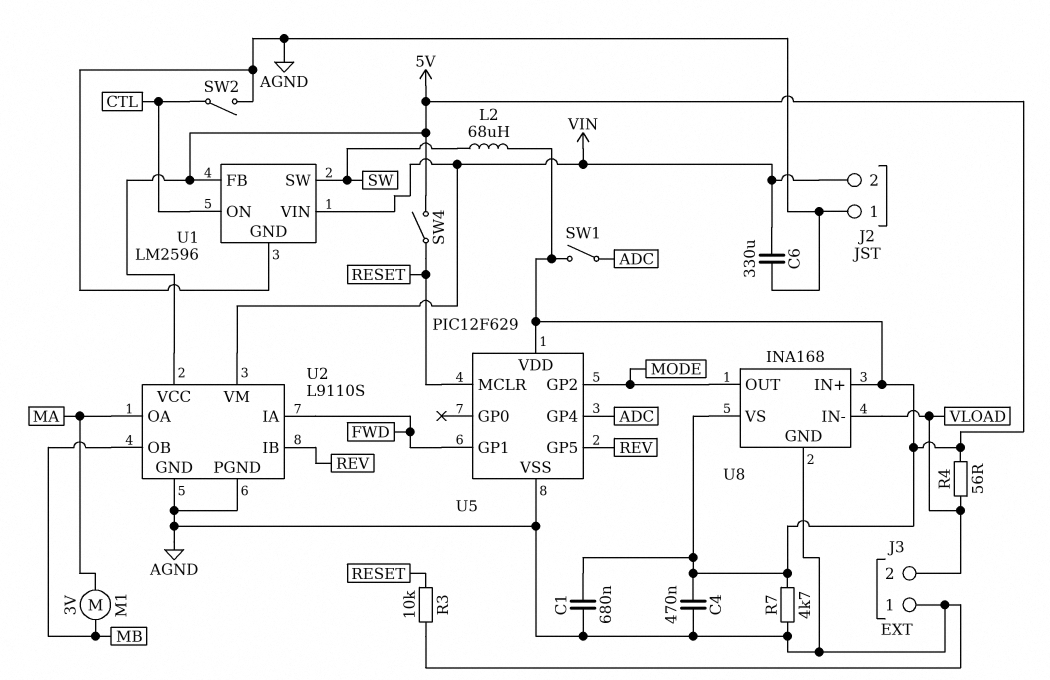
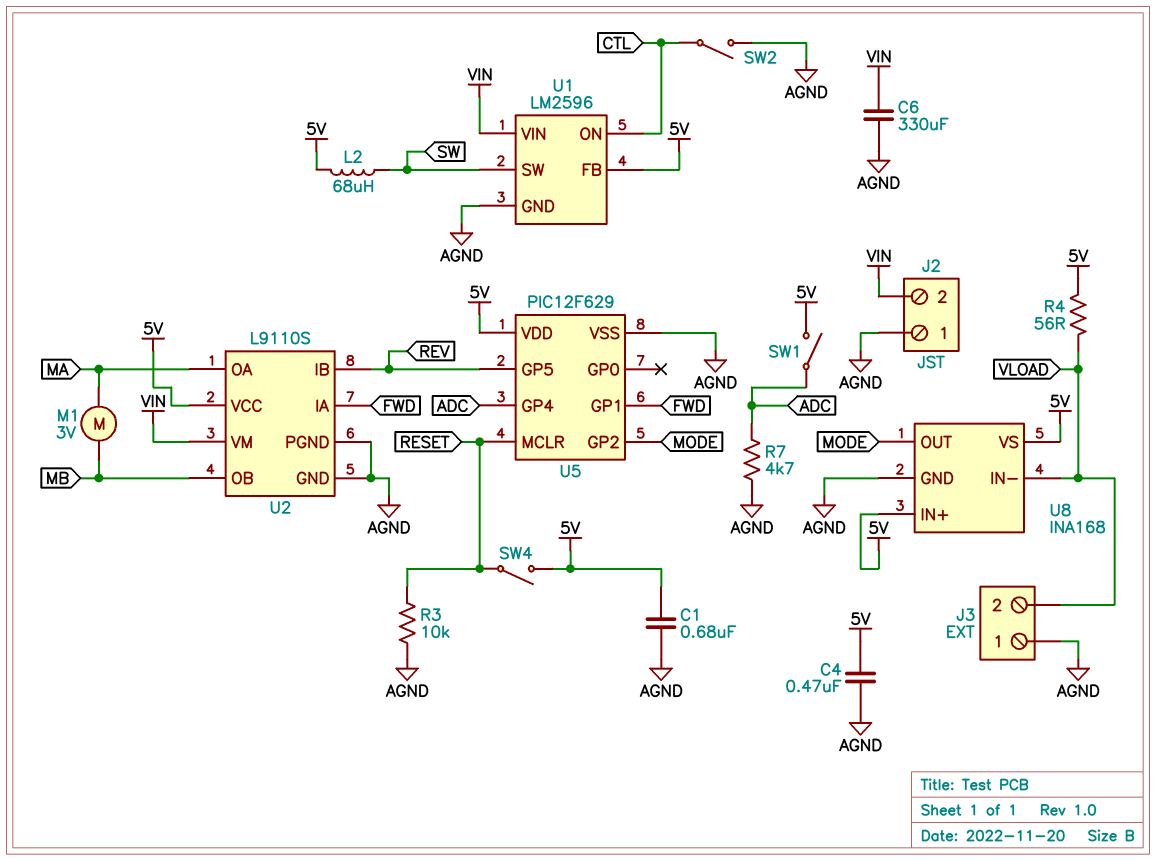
R7: 4.7k (5V, AGND) -> 4.7k (ADC, AGND)

